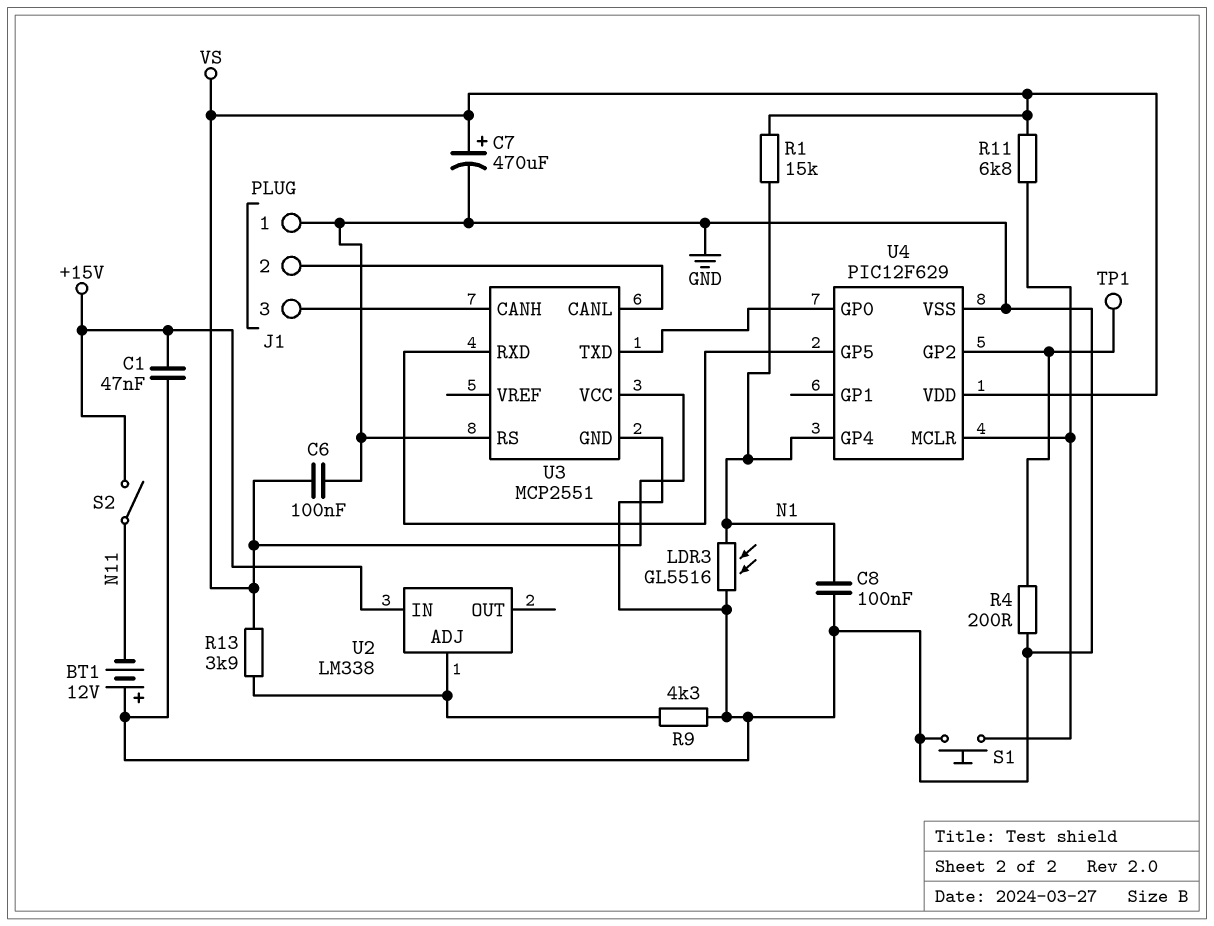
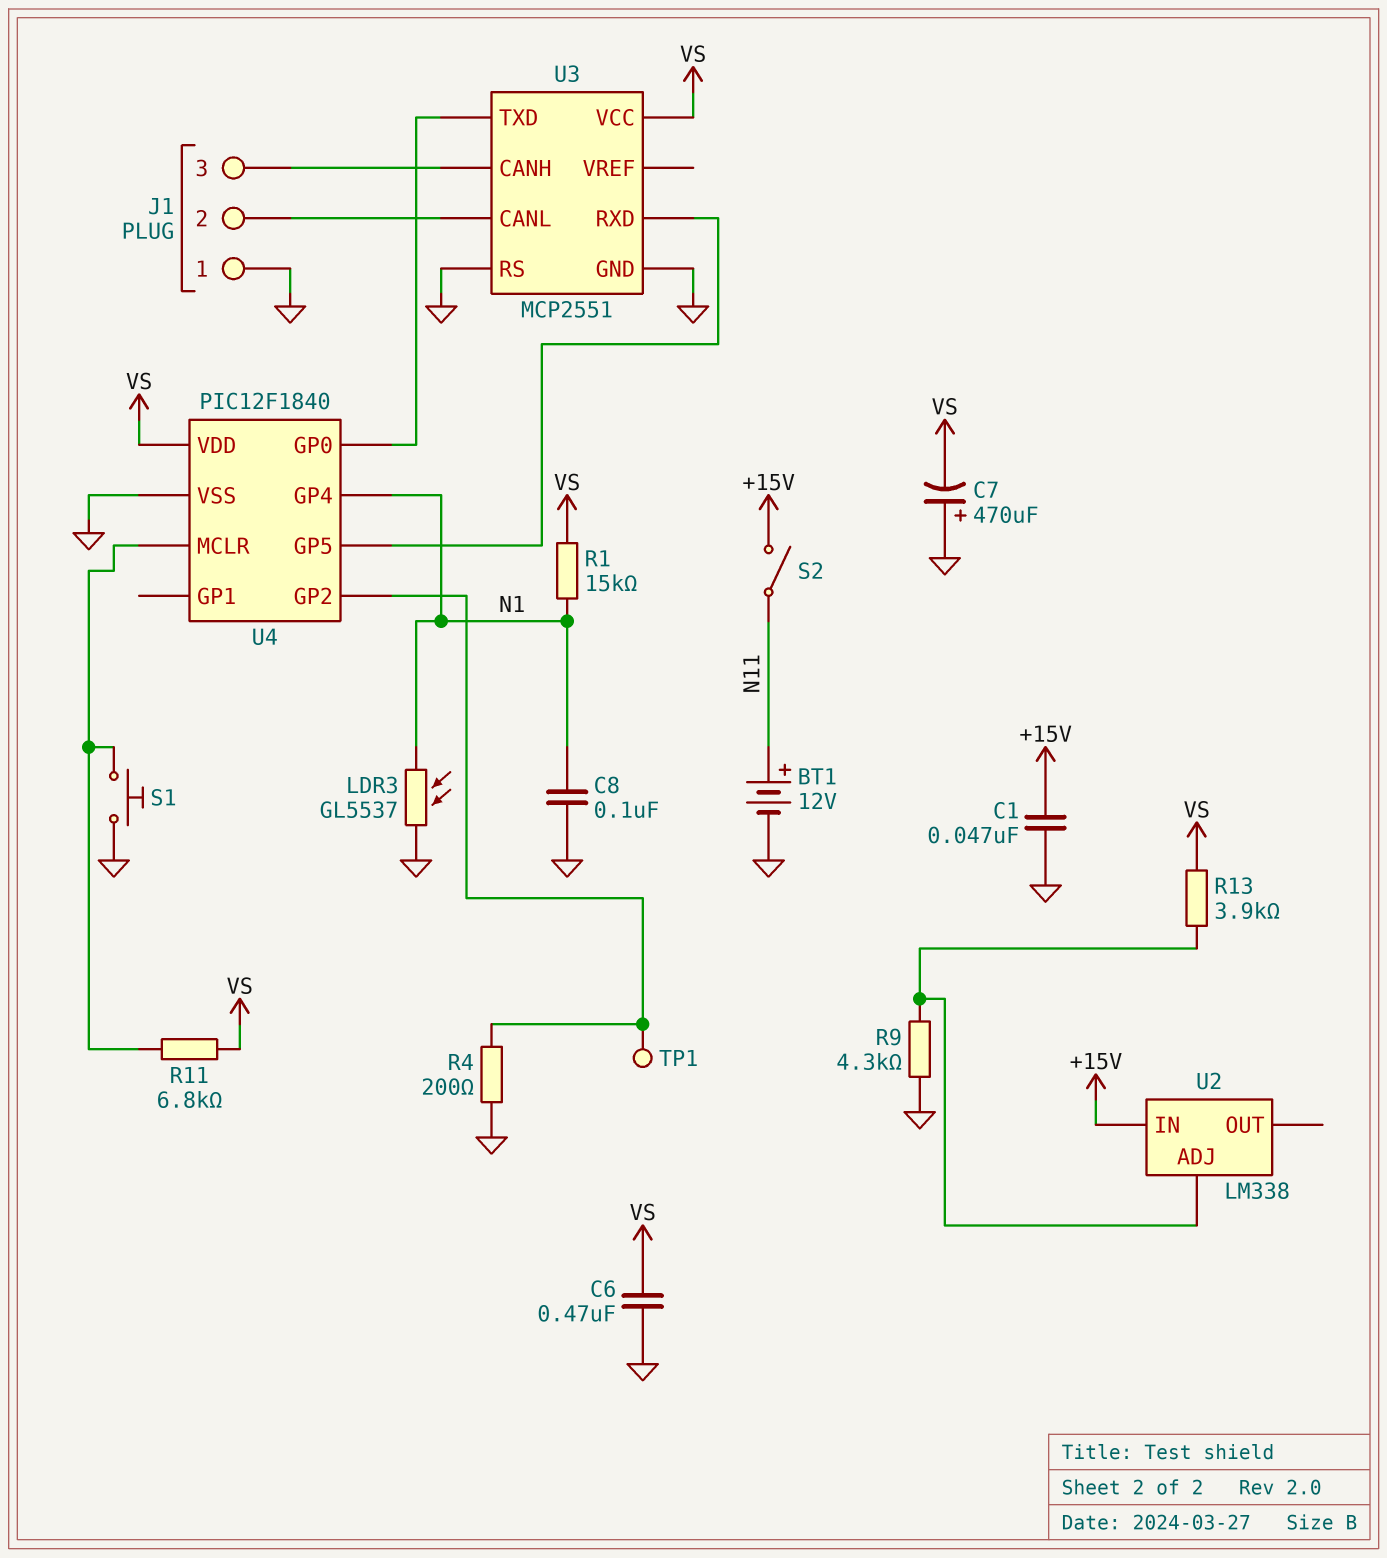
BT1: 12V (plus GND, minus N11) -> 12V (plus N11, minus GND)
C6: 100nF (GND, VS) -> 470nF (GND, VS)
C7: 470uF (plus VS, minus GND) -> 470uF (plus GND, minus VS)
LDR3: GL5516 (GND, N1) -> GL5537 (GND, N1)
U4: PIC12F629 -> PIC12F1840

